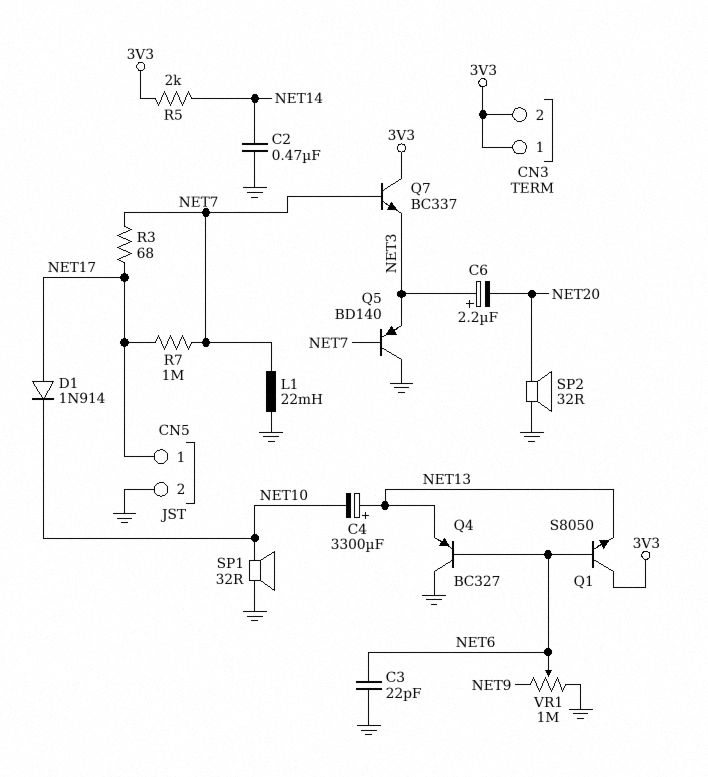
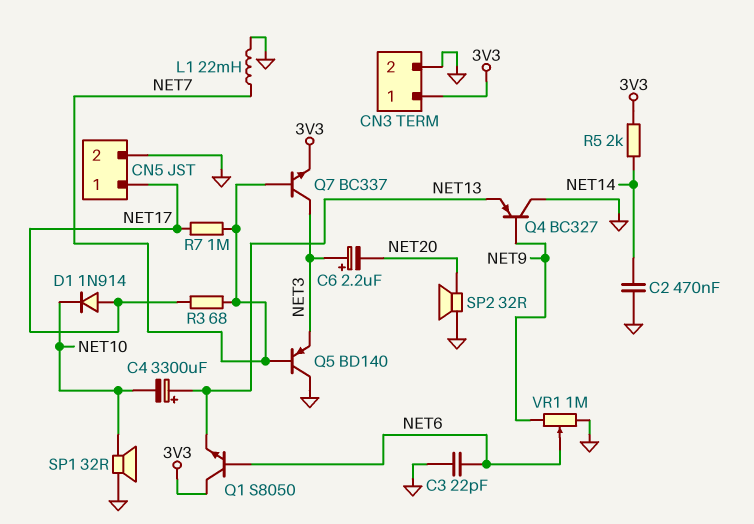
CN3 pin 2: 3V3 -> GND
Q4: PNP BC327 (B NET6, C GND, E NET13) -> PNP BC327 (B NET9, C GND, E NET13)
Q7: NPN BC337 (B NET7, C 3V3, E NET3) -> NPN BC337 (B NET7, C NET3, E 3V3)

